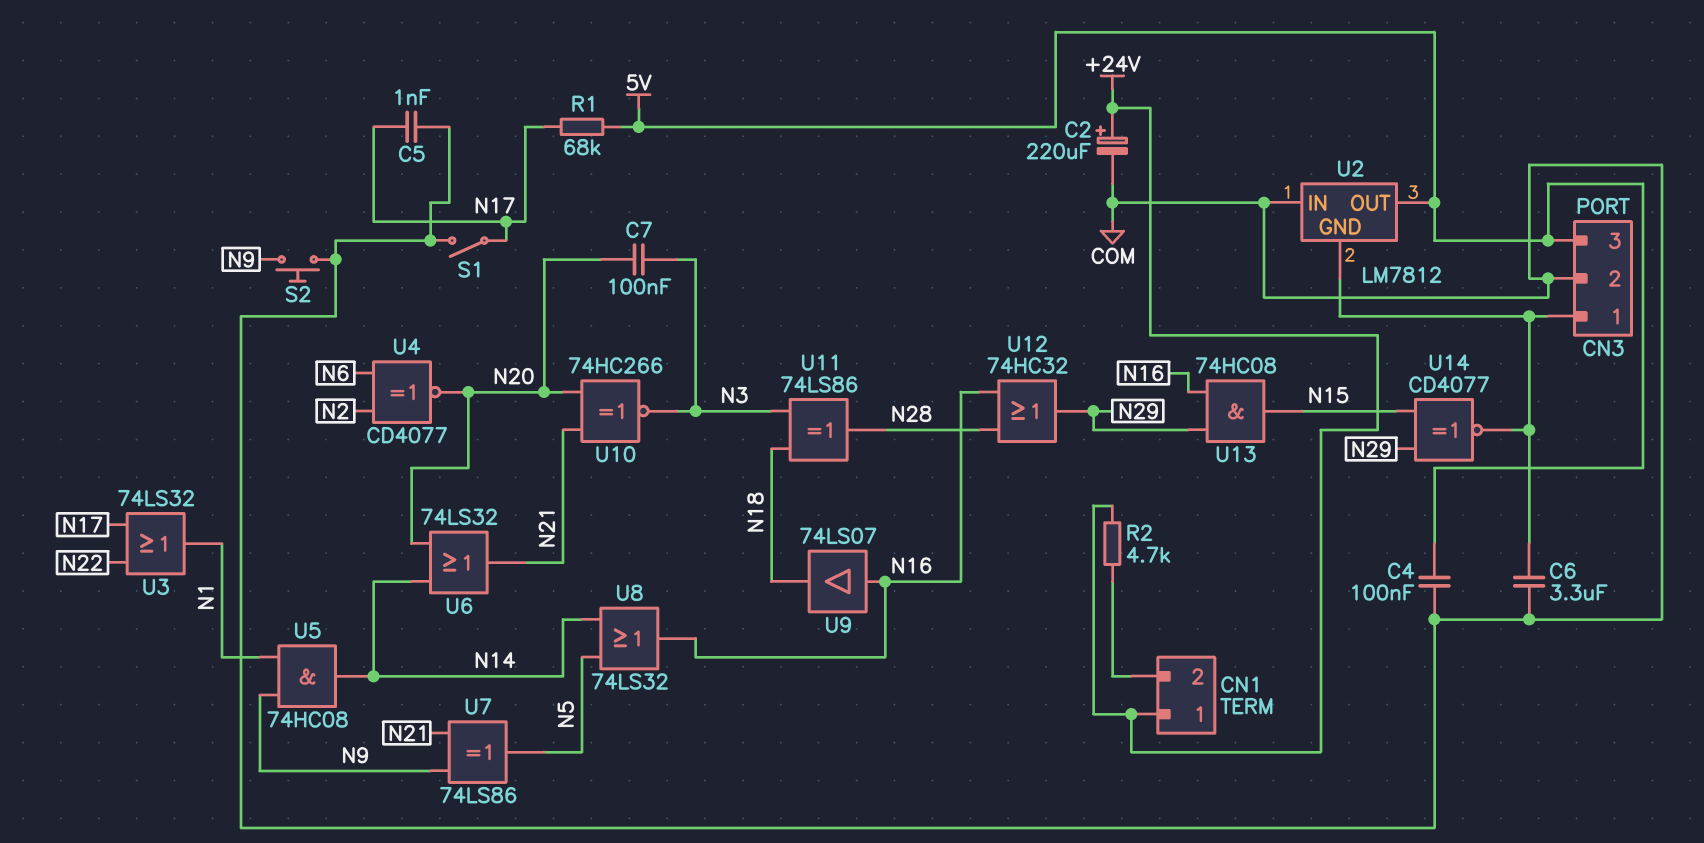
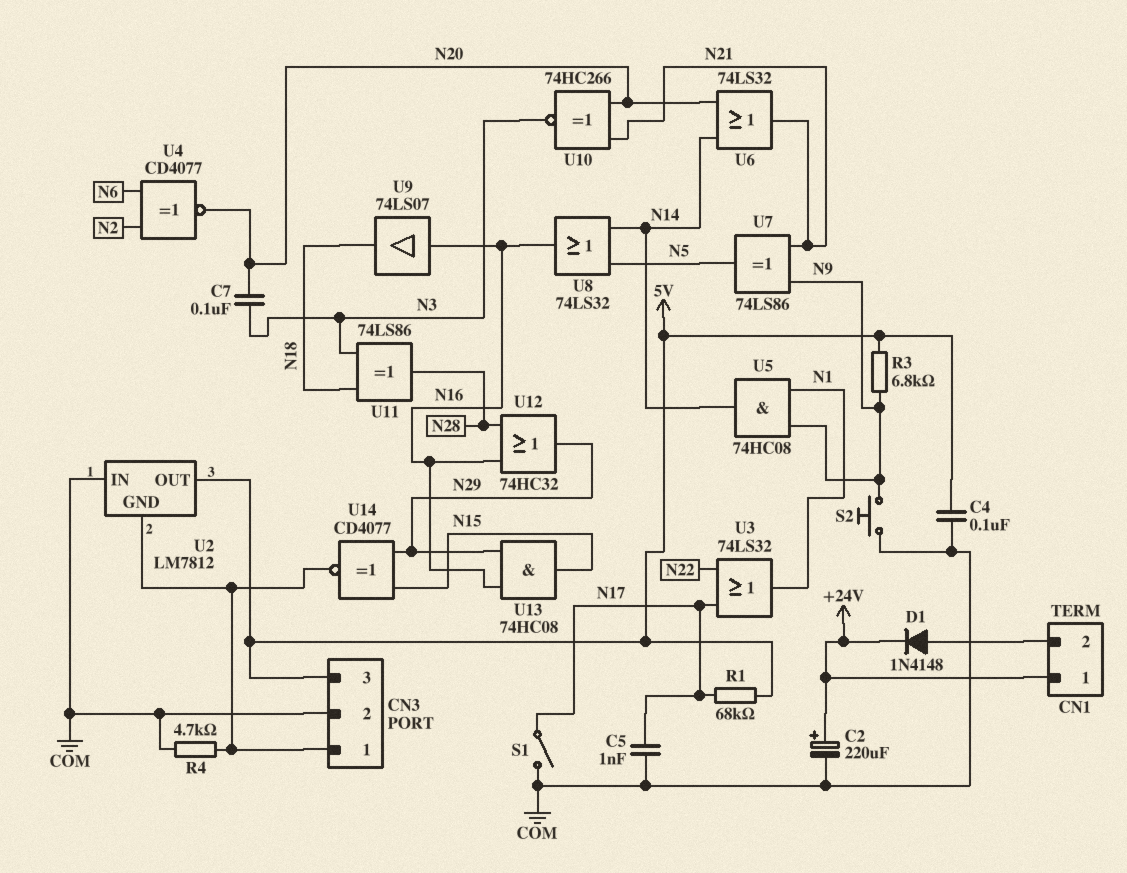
C6: 3.3uF (CN3/1, COM) -> none
D1: none -> diode 1N4148 (A CN1/2, K +24V)
R2: 4.7k (+24V, CN1/2) -> none
R3: none -> 6.8k (5V, N9)
R4: none -> 4.7k (CN3/1, COM)

